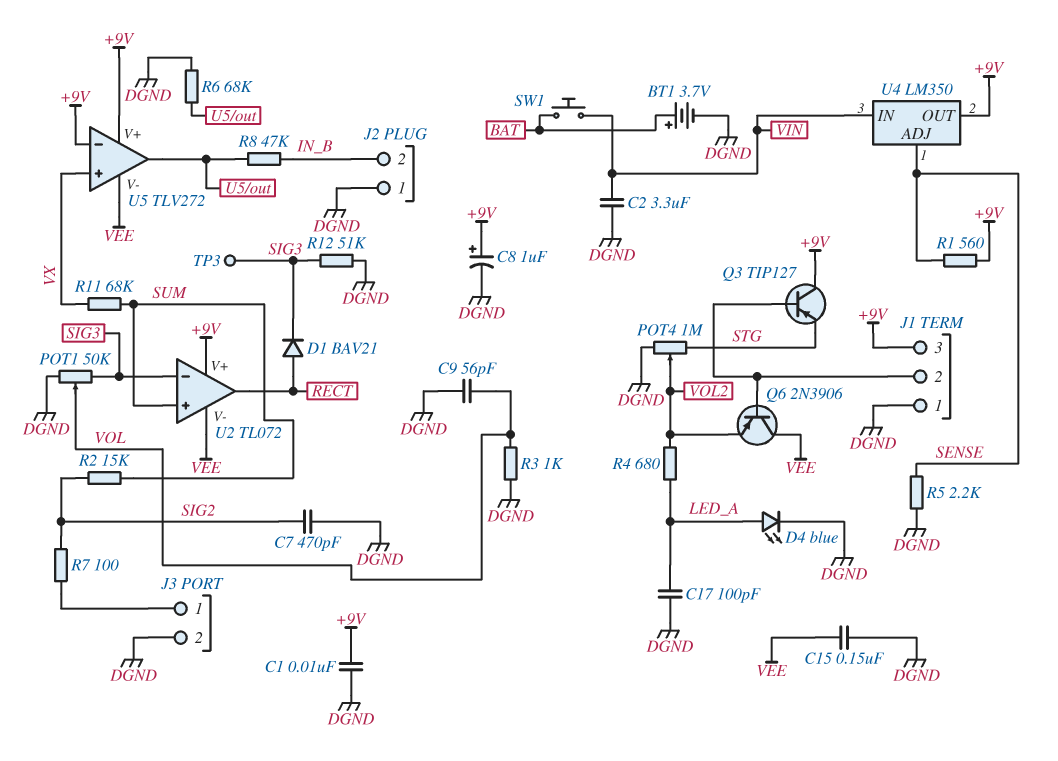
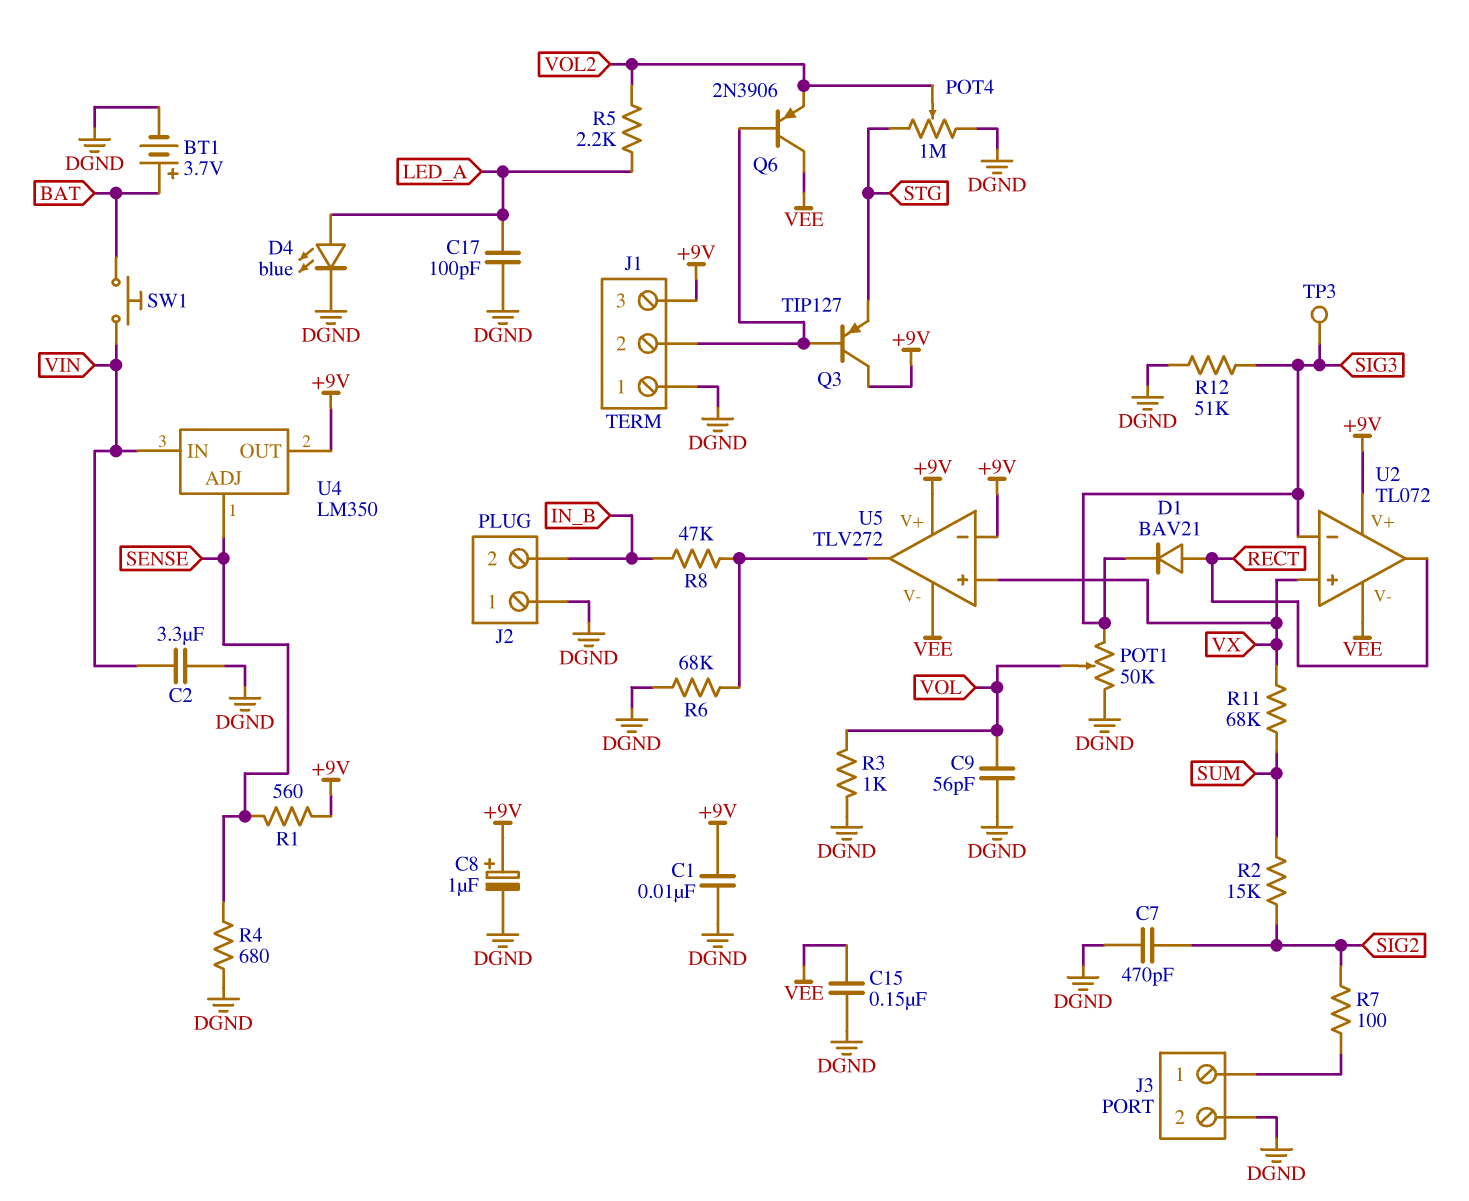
R4: 680 (LED_A, VOL2) -> 680 (DGND, SENSE)
R5: 2.2k (DGND, SENSE) -> 2.2k (LED_A, VOL2)
U2 pin in+: SUM -> VX

